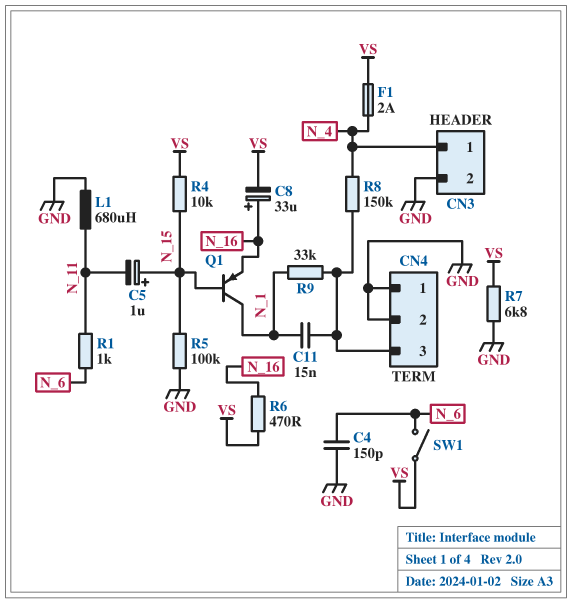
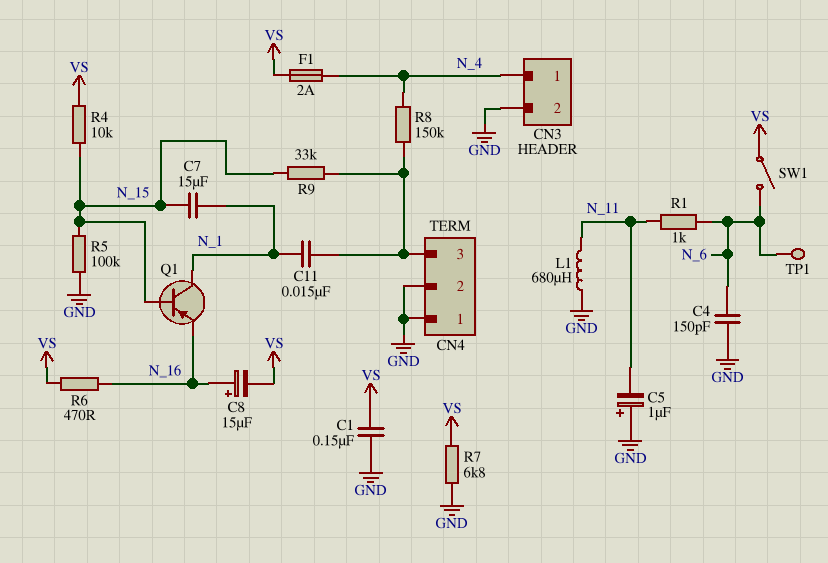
C1: none -> 150nF (GND, VS)
C5: 1uF (plus N_15, minus N_11) -> 1uF (plus GND, minus N_11)
C7: none -> 15uF (N_1, N_15)
C8: 33uF (plus N_16, minus VS) -> 15uF (plus N_16, minus VS)
R9: 33k (CN4/3, N_1) -> 33k (CN4/3, N_15)
TP1: none -> test point (N_6)

